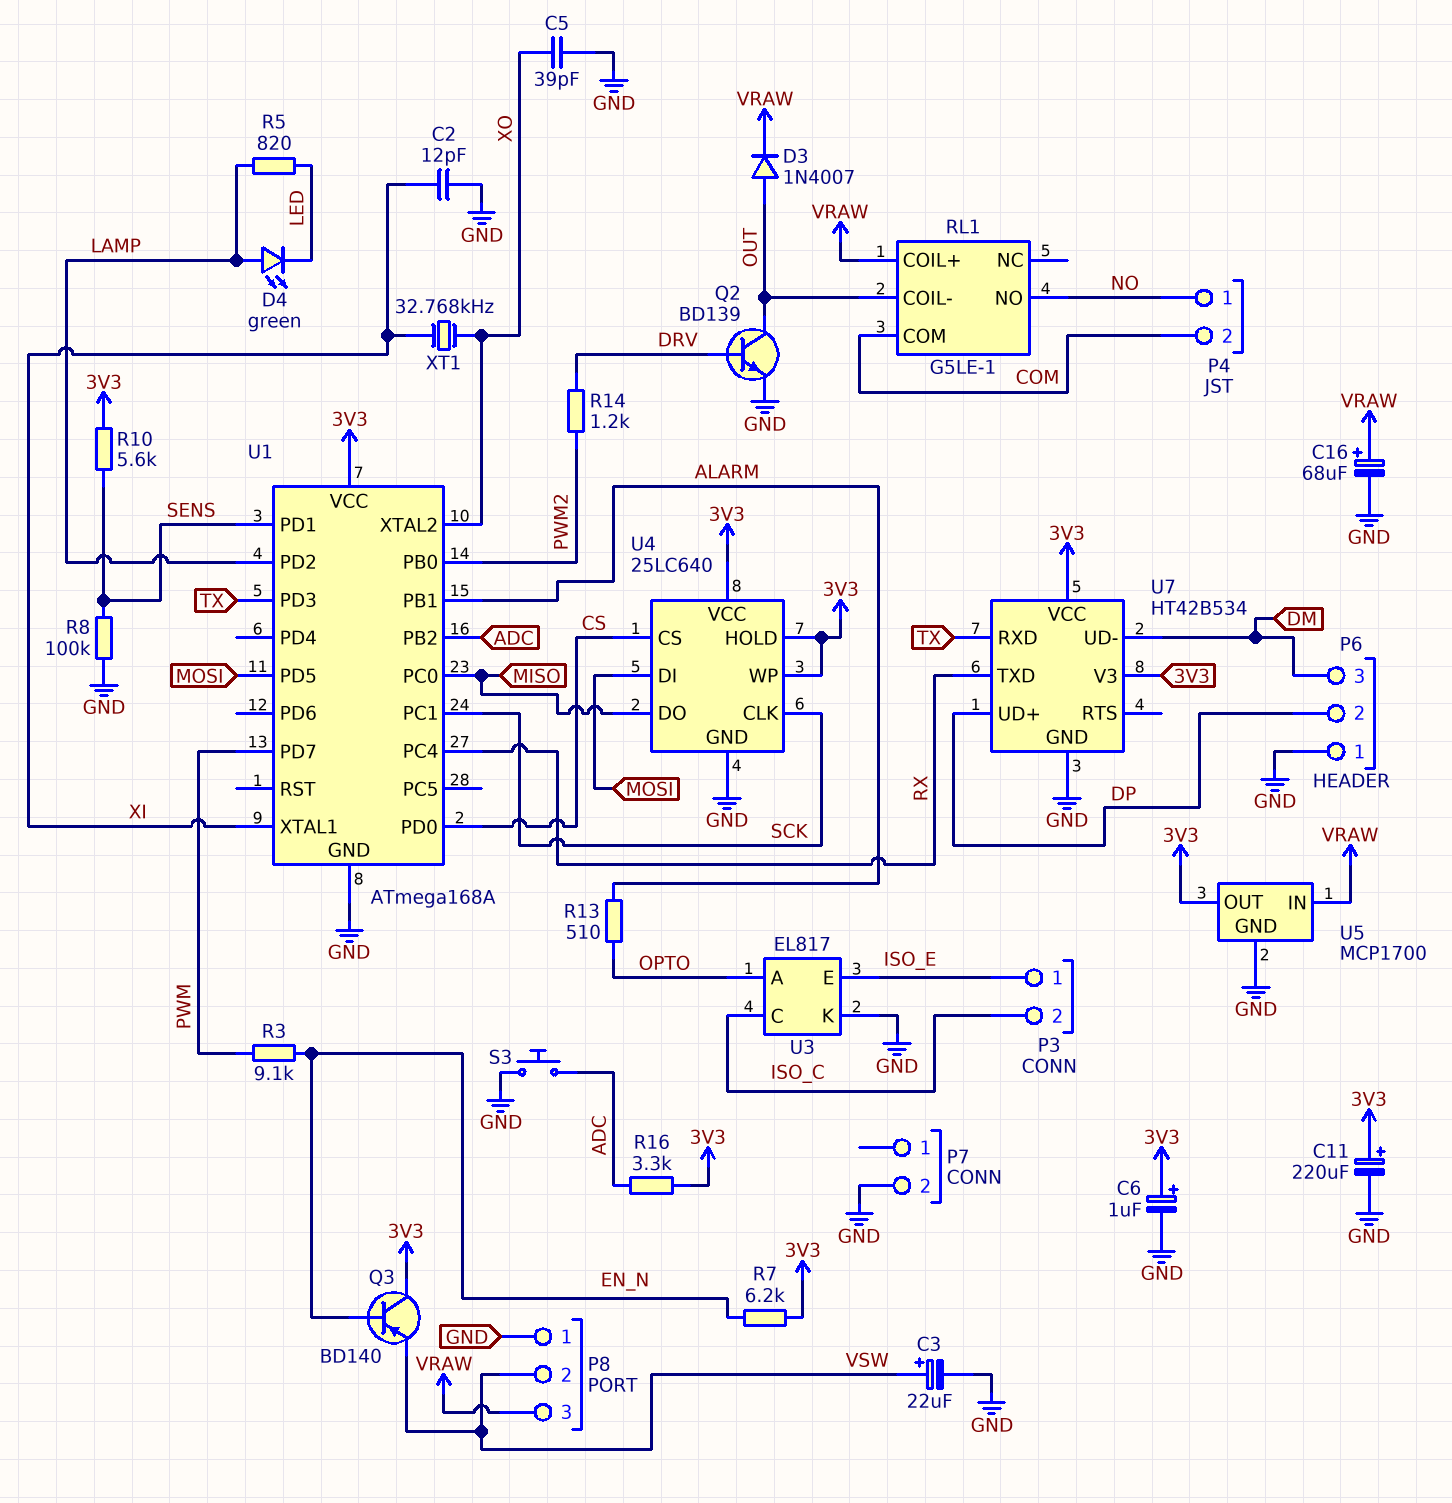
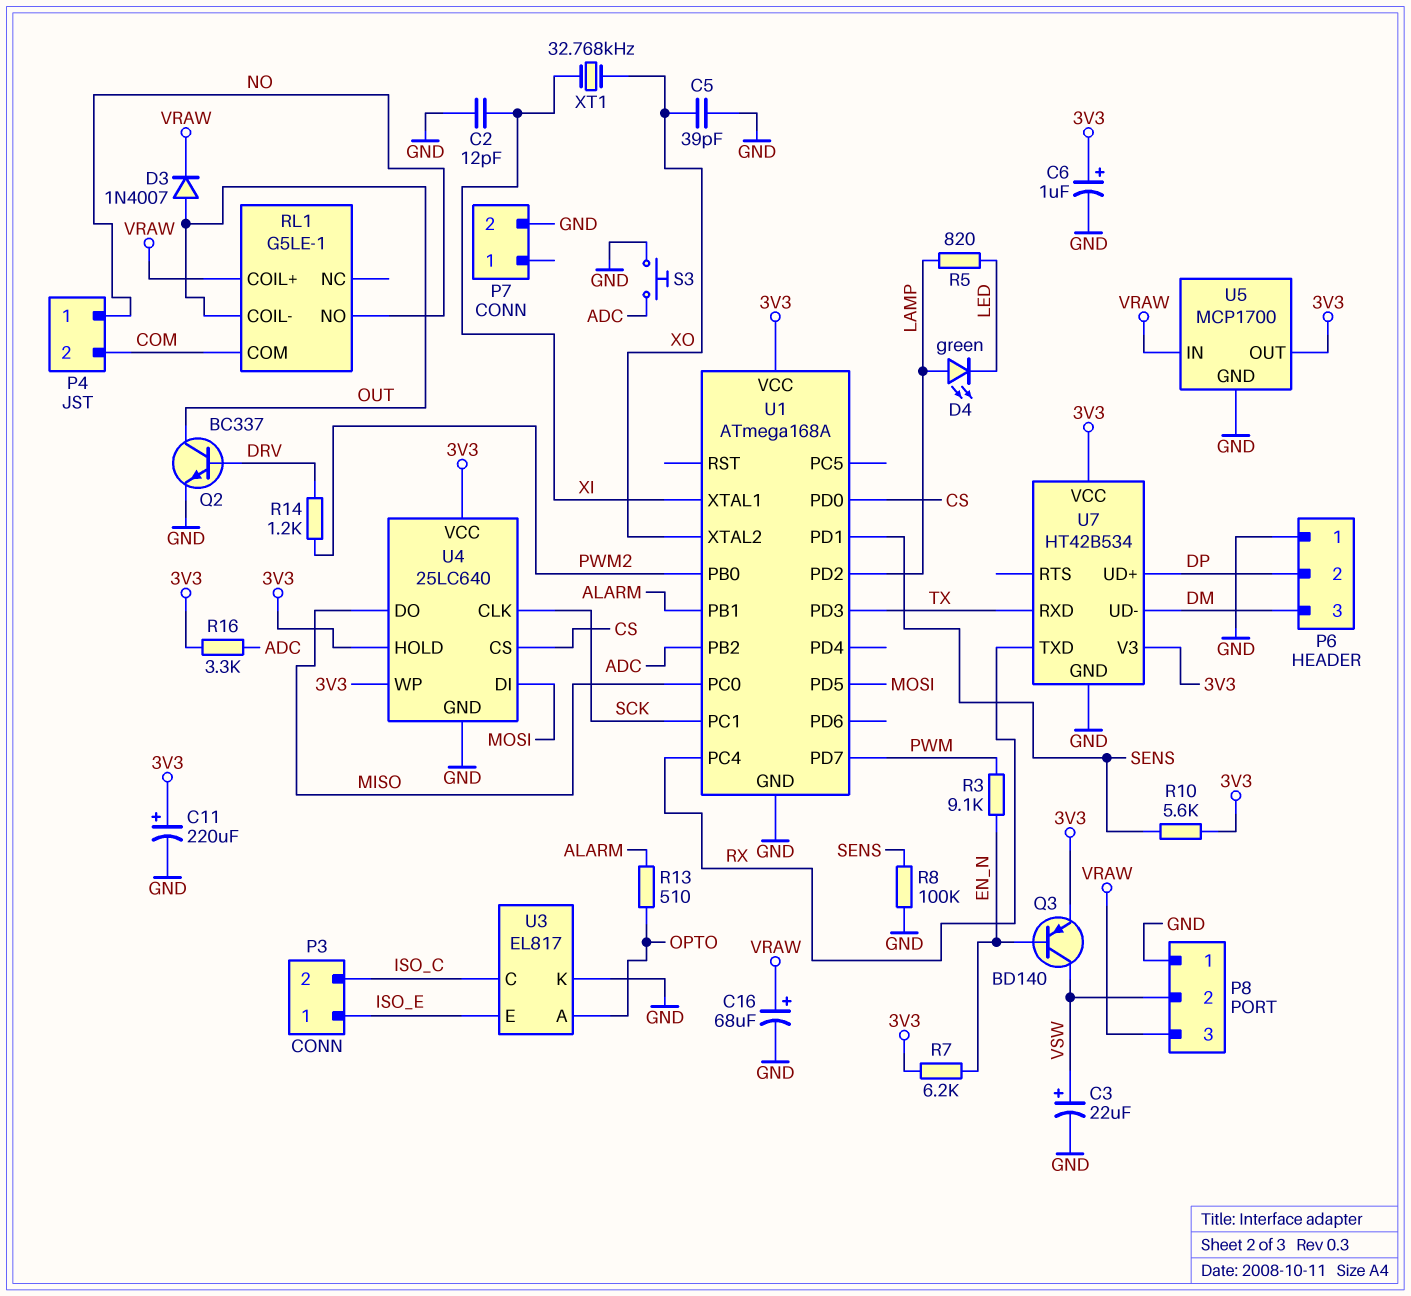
Q2: NPN BD139 (B DRV, C OUT, E GND) -> NPN BC337 (B DRV, C OUT, E GND)
Q3: PNP BD140 (B EN_N, C 3V3, E VSW) -> PNP BD140 (B EN_N, C VSW, E 3V3)

